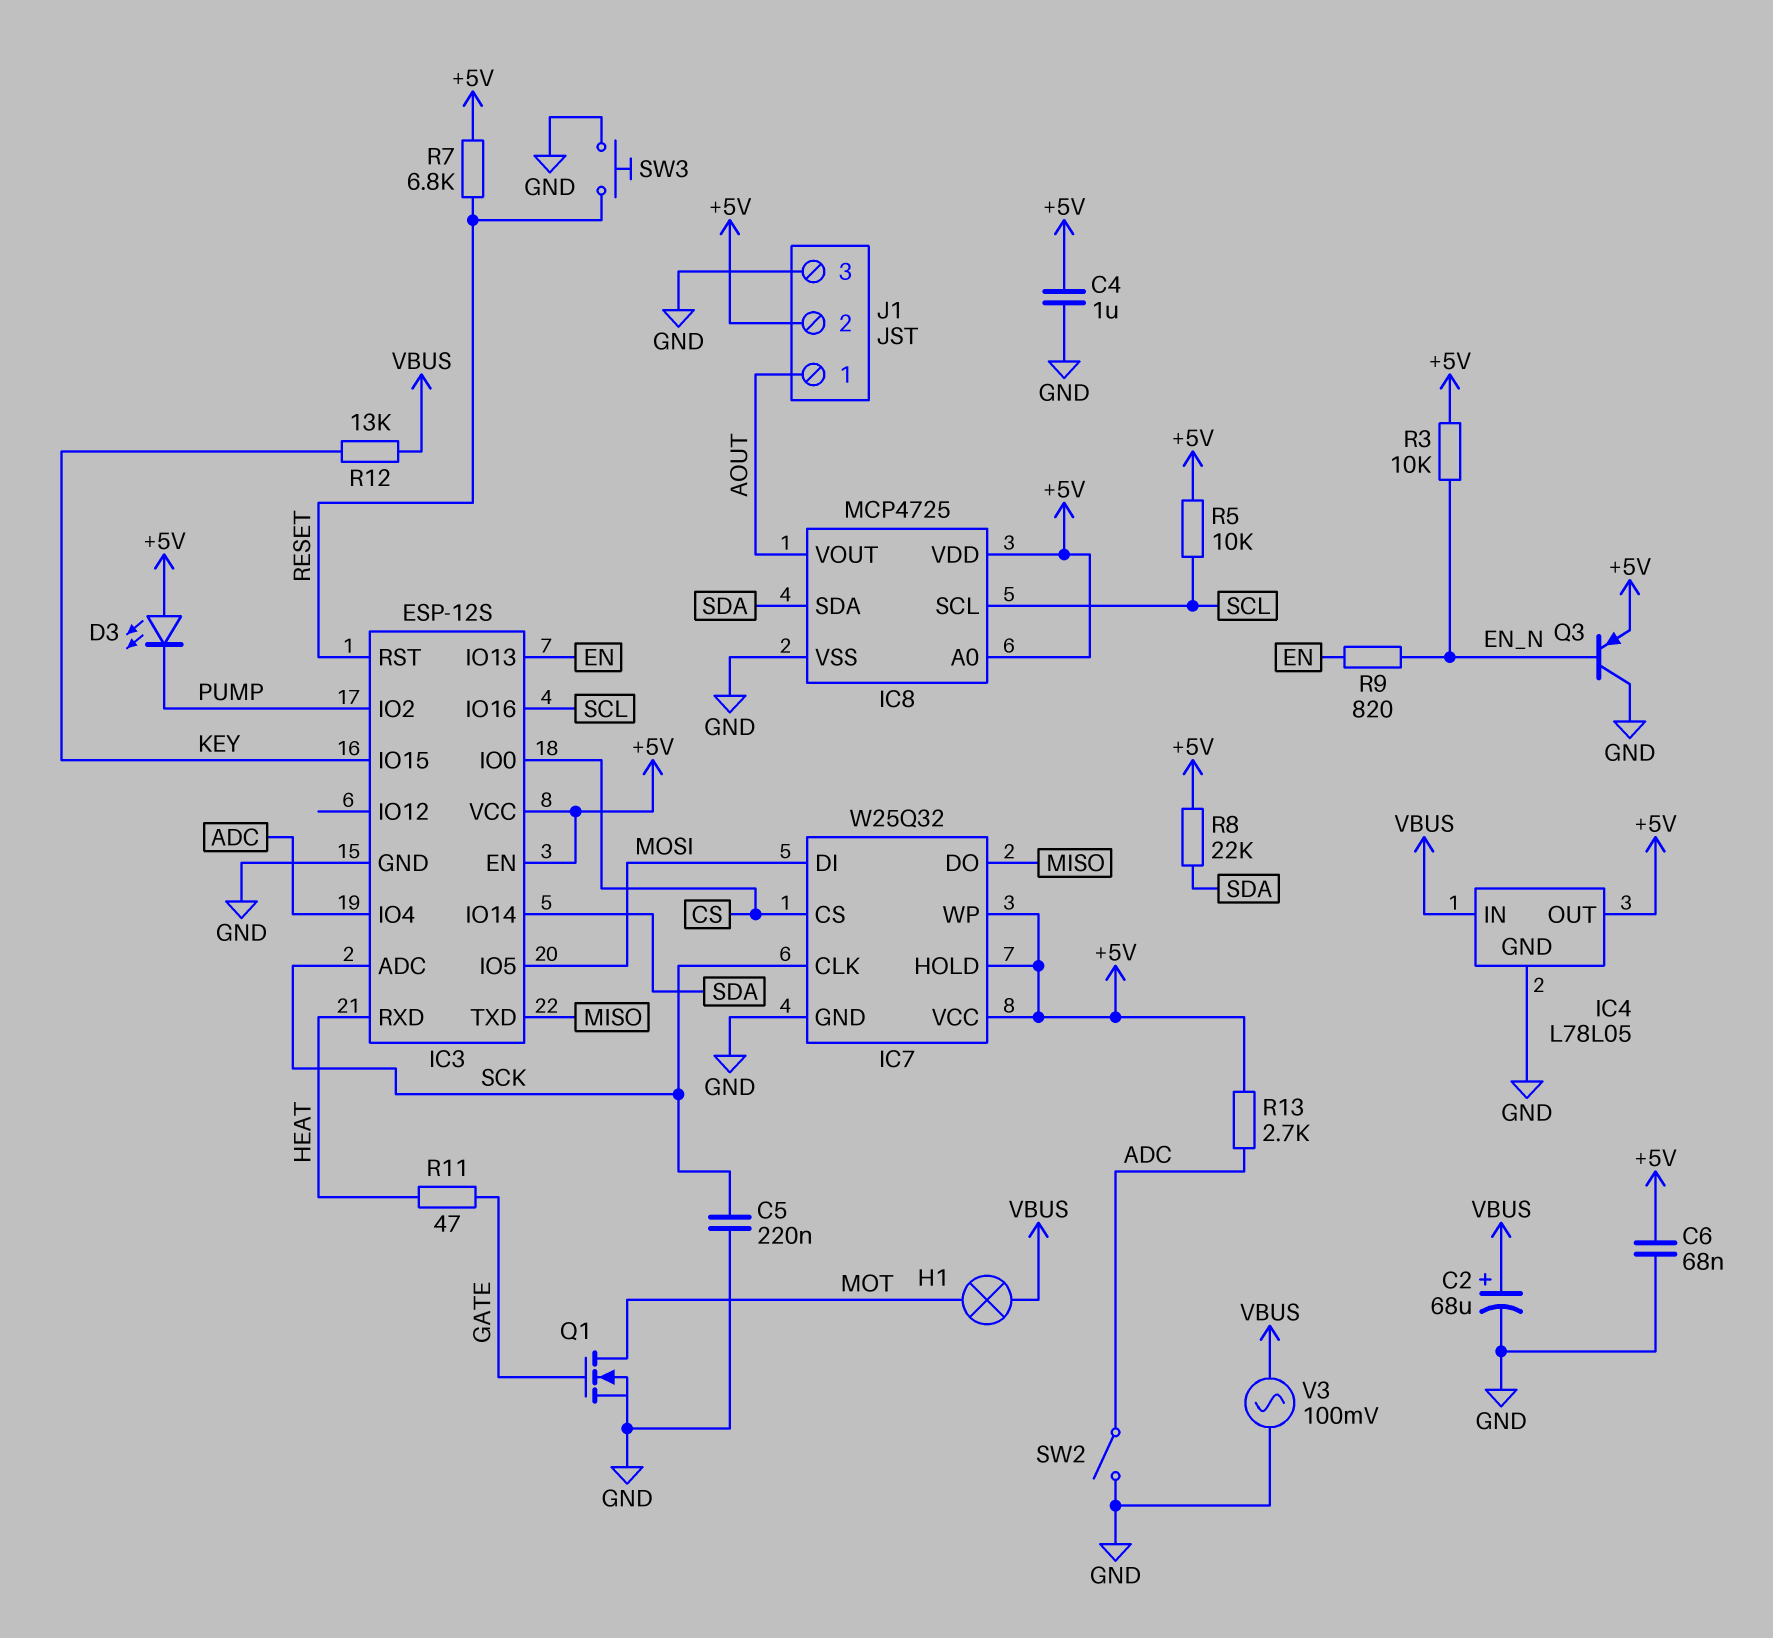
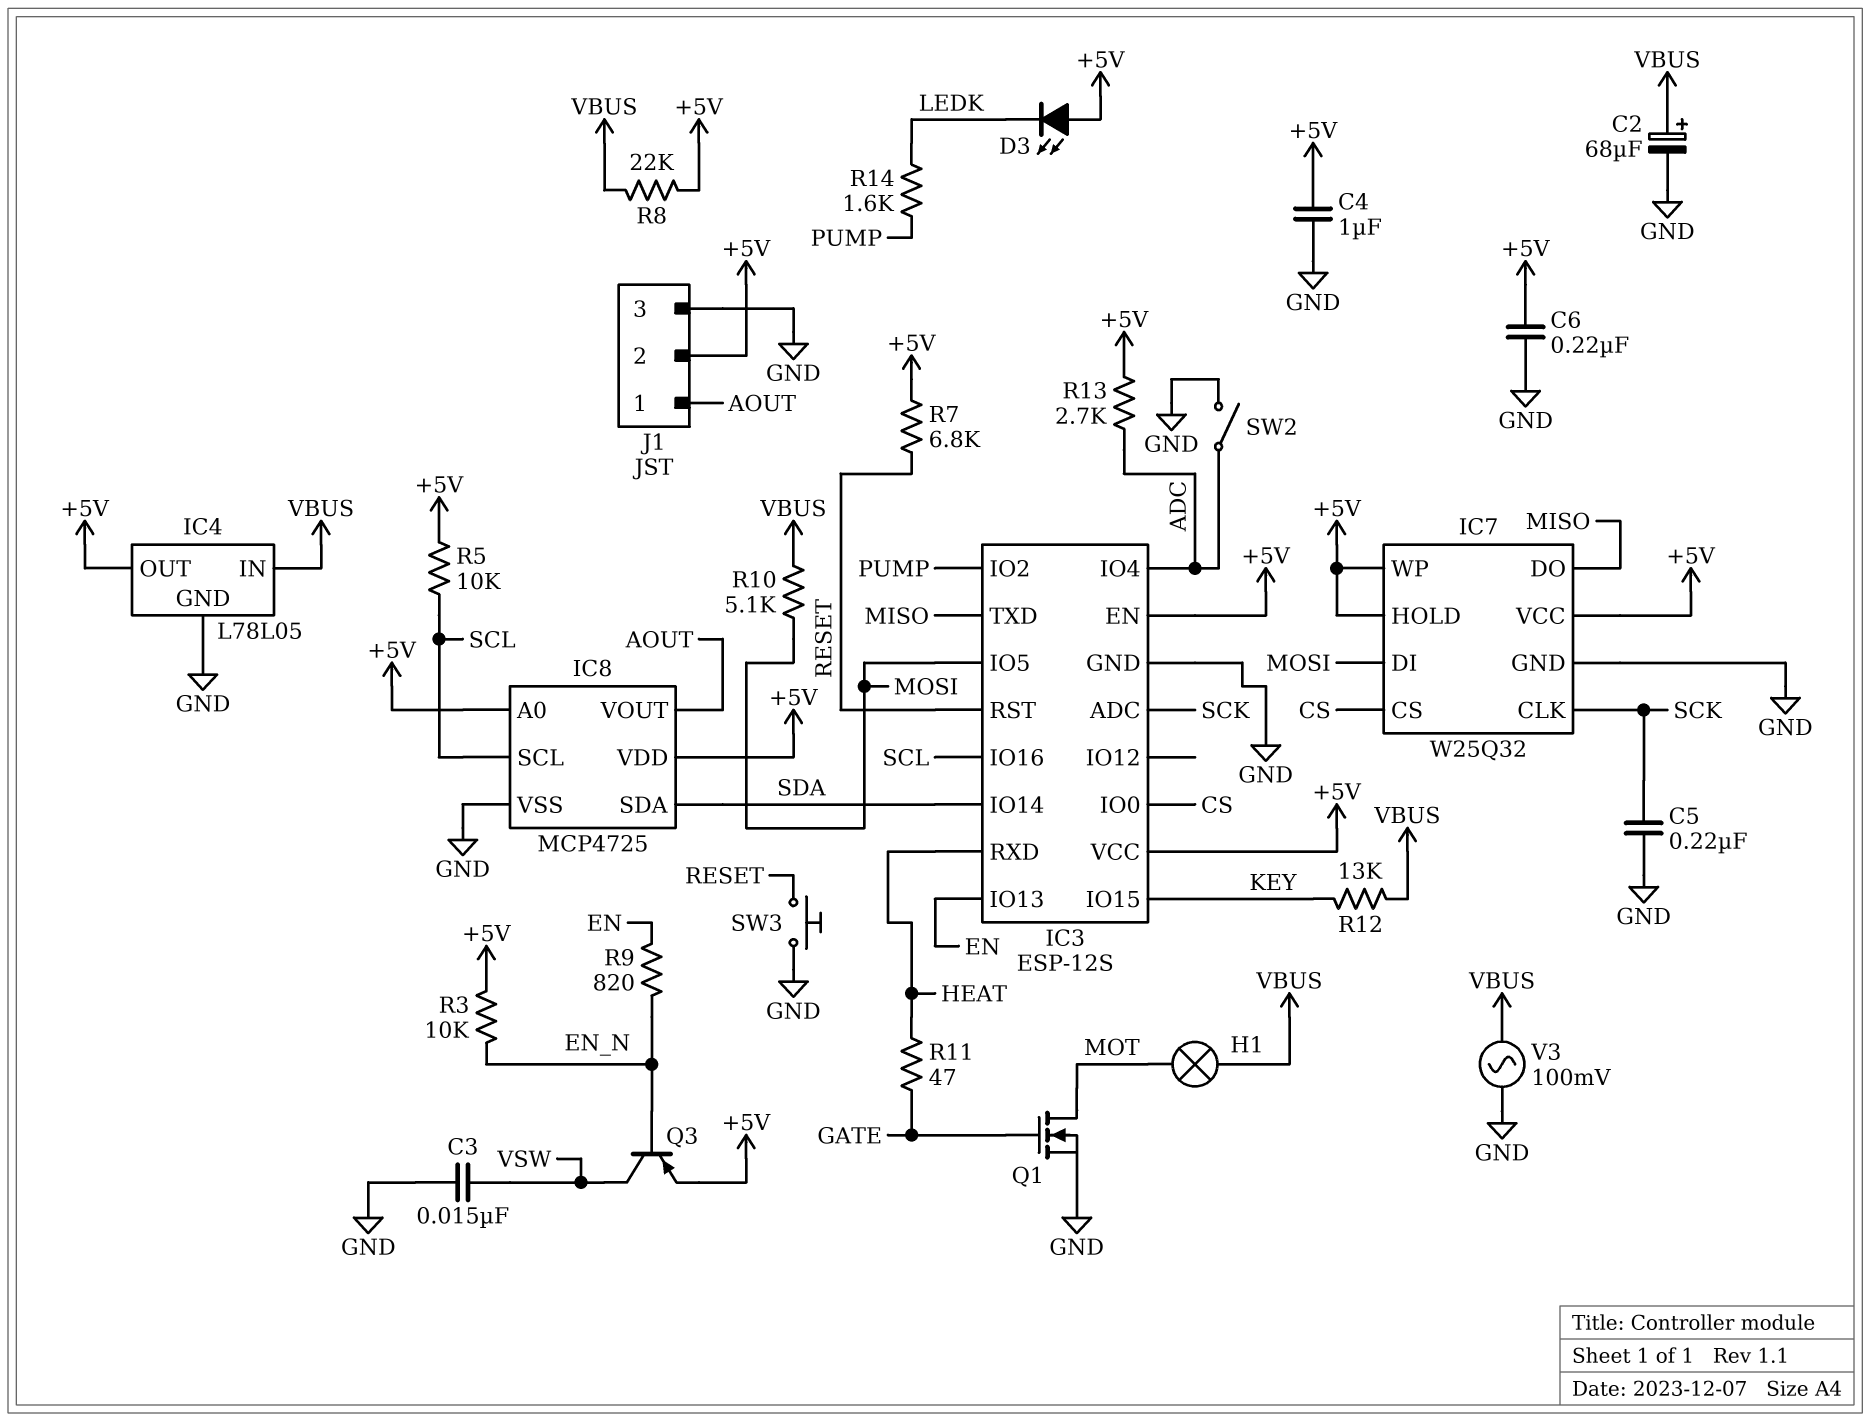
C3: none -> 15nF (GND, VSW)
C6: 68nF (+5V, GND) -> 220nF (+5V, GND)
D3: LED (A +5V, K PUMP) -> LED (A +5V, K LEDK)
Q3: PNP (B EN_N, C GND, E +5V) -> PNP (B EN_N, C VSW, E +5V)
R8: 22k (+5V, SDA) -> 22k (+5V, VBUS)
R10: none -> 5.1k (MOSI, VBUS)
R14: none -> 1.6k (LEDK, PUMP)

